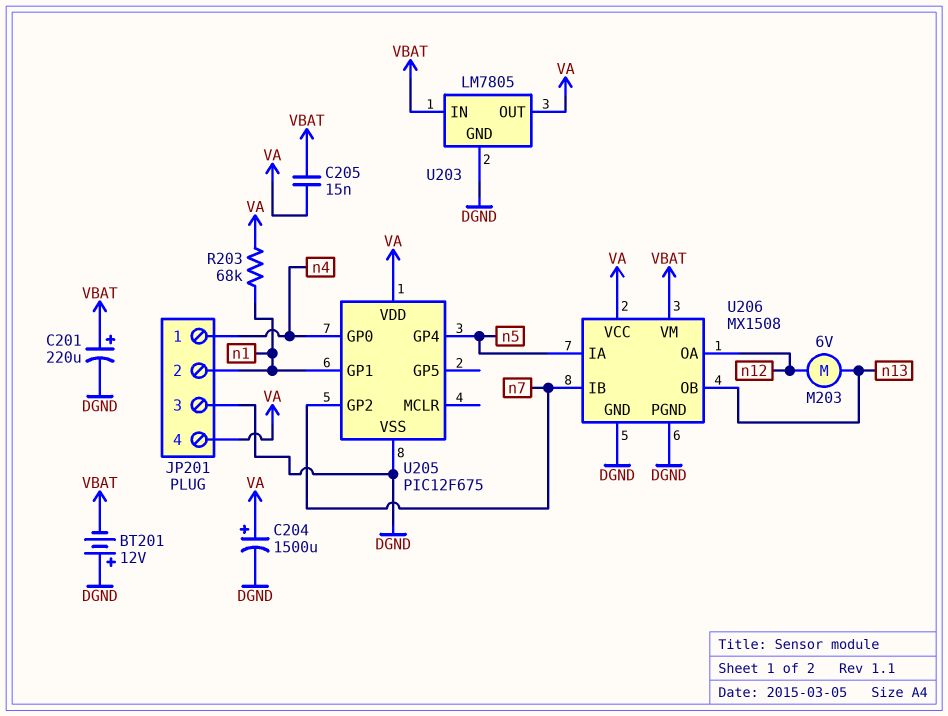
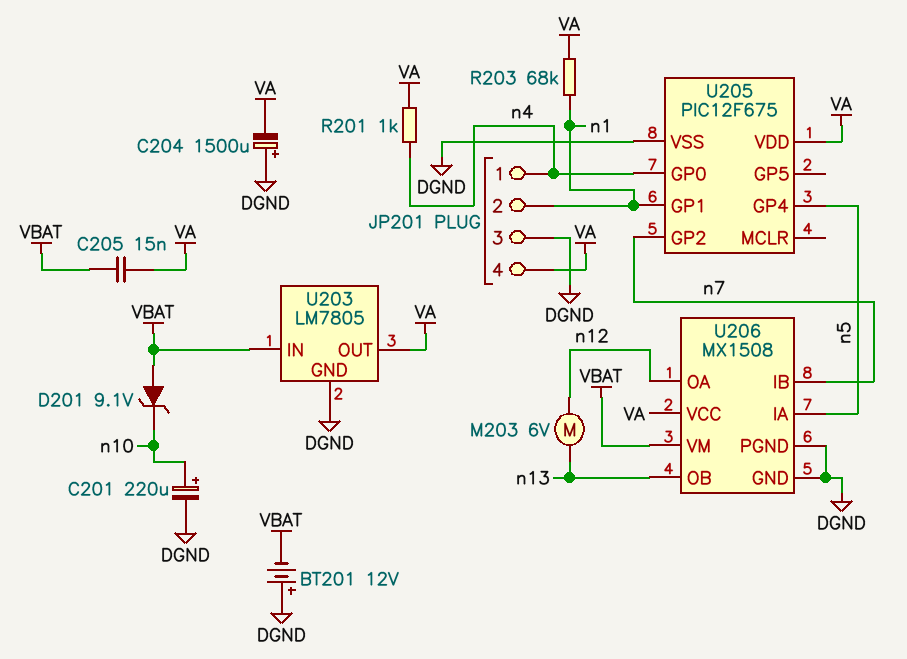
C201: 220uF (plus VBAT, minus DGND) -> 220uF (plus n10, minus DGND)
C204: 1500uF (plus VA, minus DGND) -> 1500uF (plus DGND, minus VA)
D201: none -> zener 9.1V (A VBAT, K n10)
R201: none -> 1k (VA, n4)

